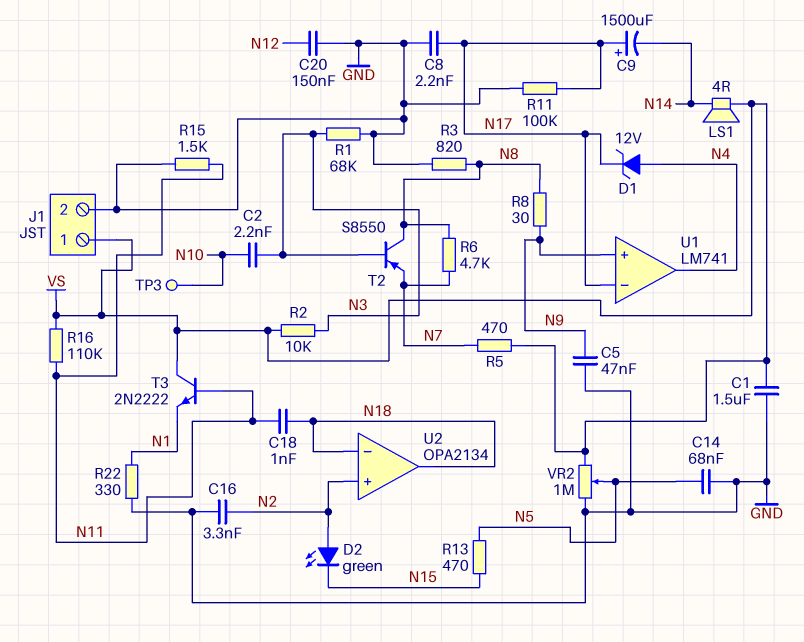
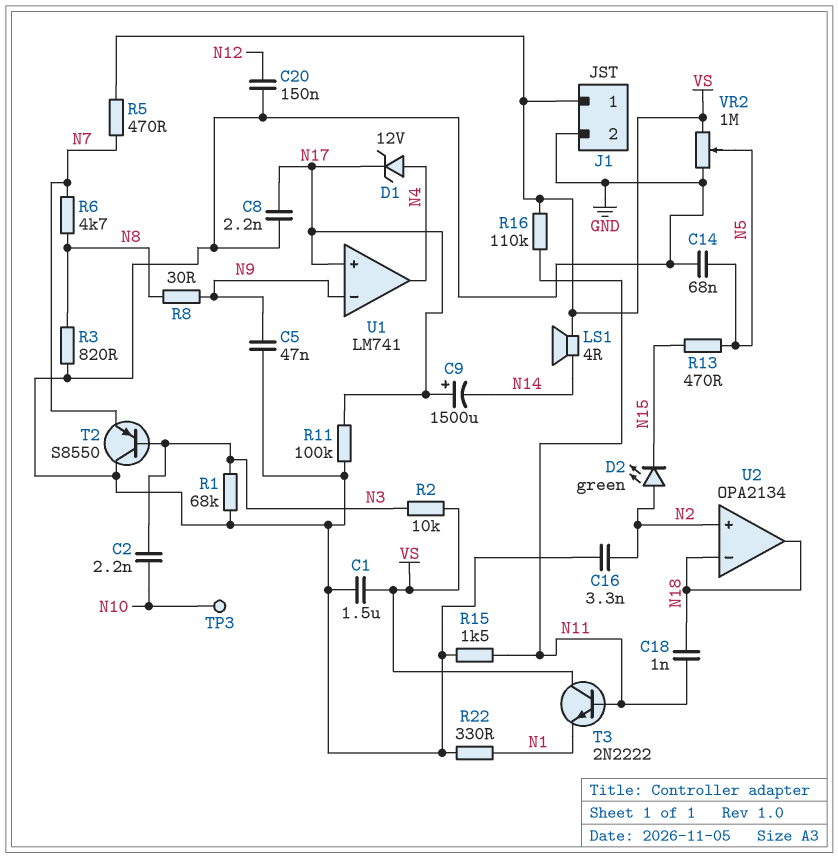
T2: PNP S8550 (B N3, C N8, E N7) -> PNP S8550 (B N3, C GND, E N7)
U1 pin in+: N9 -> N17
U1 pin in-: N17 -> N9

